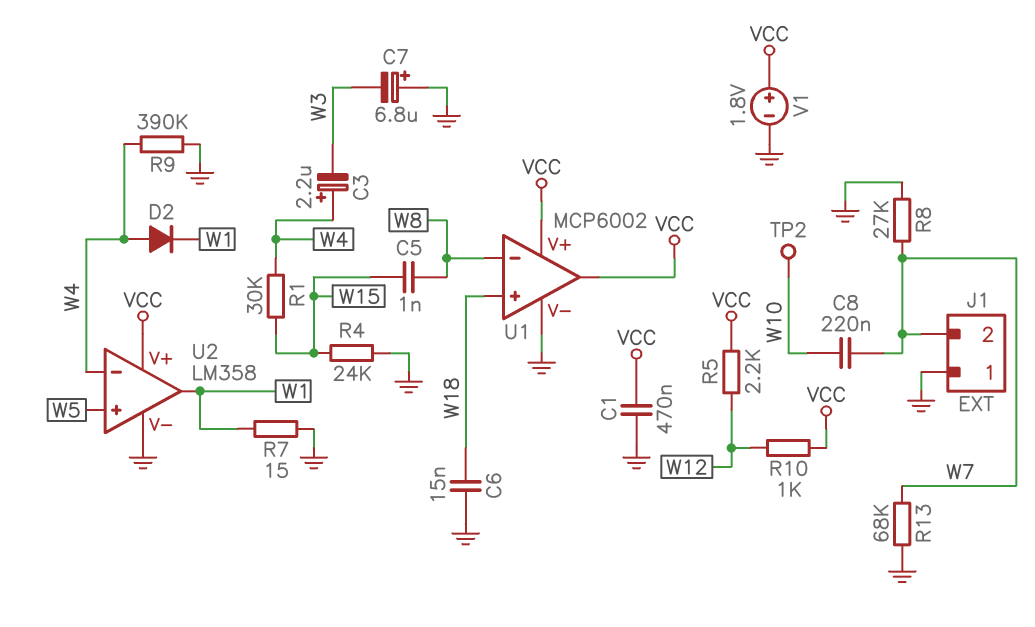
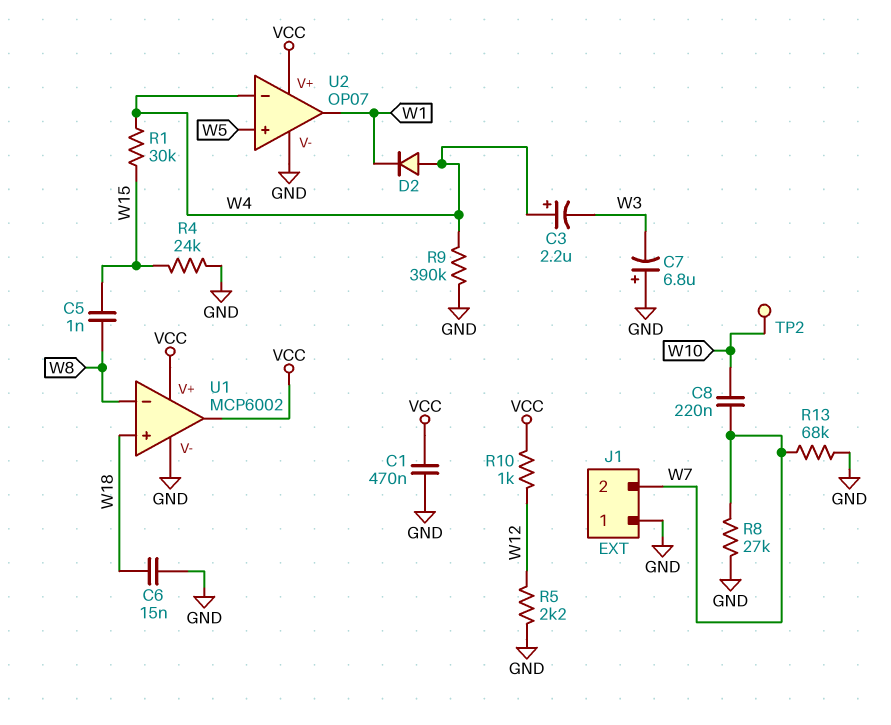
R5: 2.2k (VCC, W12) -> 2.2k (GND, W12)
R7: 15 (GND, W1) -> none
U2: LM358 -> OP07
V1: 1.8V (plus VCC, minus GND) -> none

